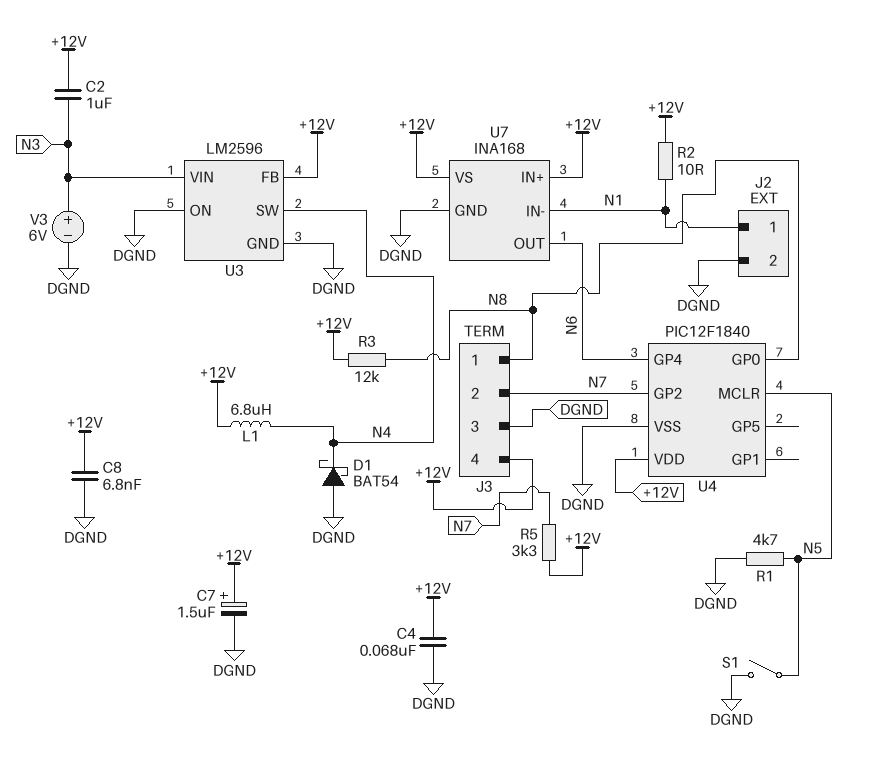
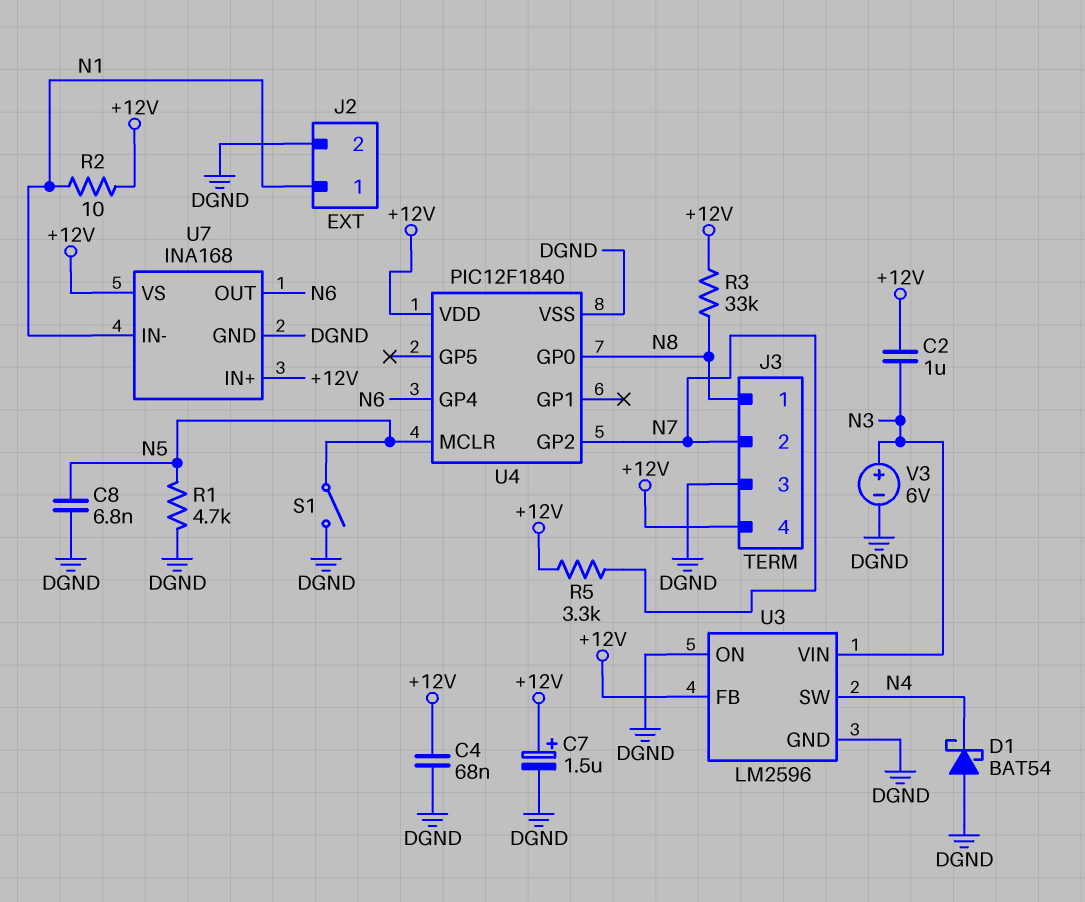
C8: 6.8nF (+12V, DGND) -> 6.8nF (DGND, N5)
L1: 6.8uH (+12V, N4) -> none
R3: 12k (+12V, N8) -> 33k (+12V, N8)

